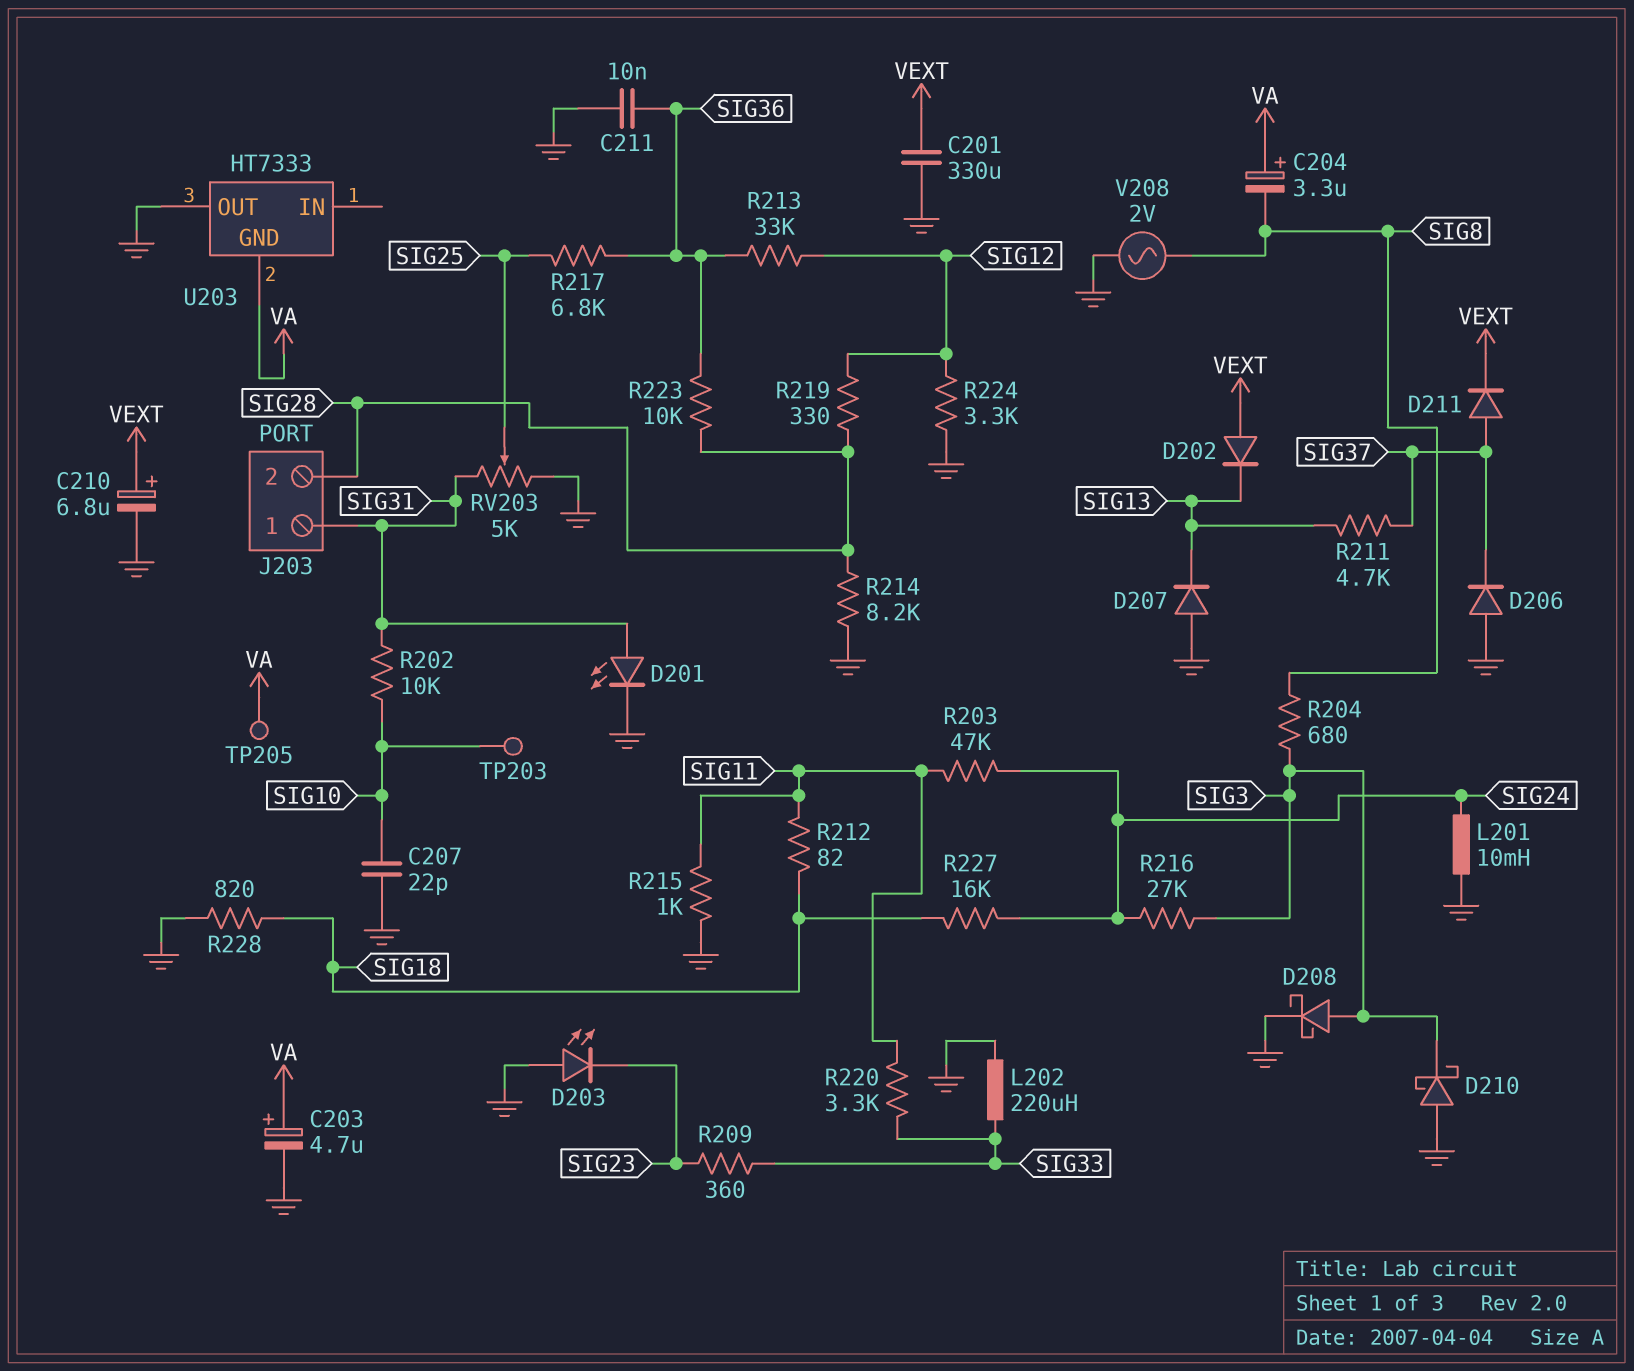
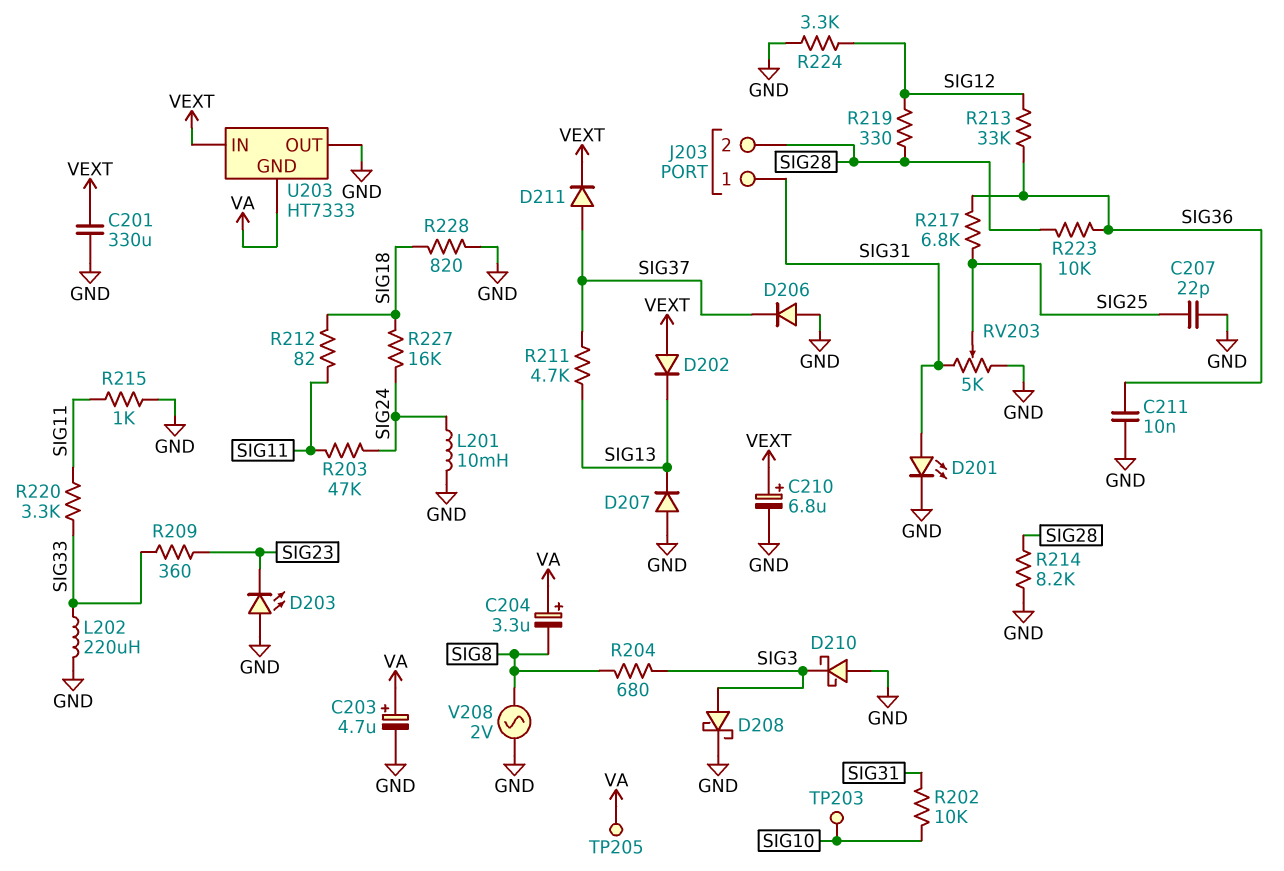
C207: 22pF (GND, SIG10) -> 22pF (GND, SIG25)
R216: 27k (SIG3, SIG24) -> none
U203 pin IN: none -> VEXT

